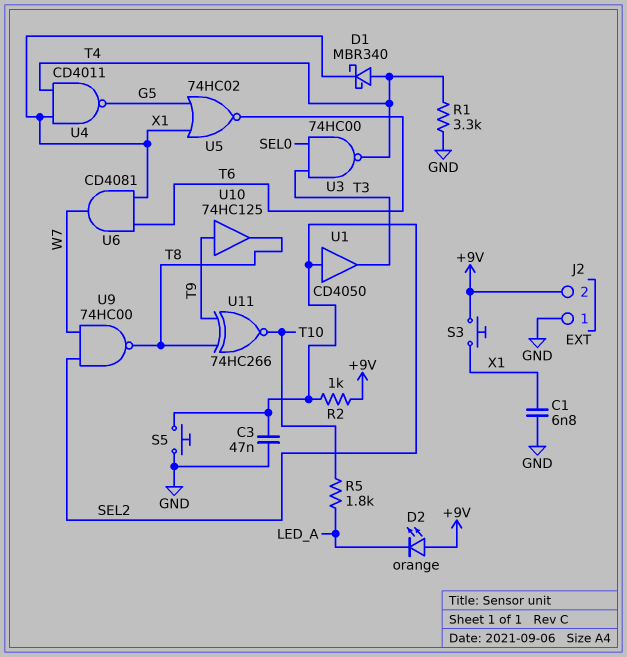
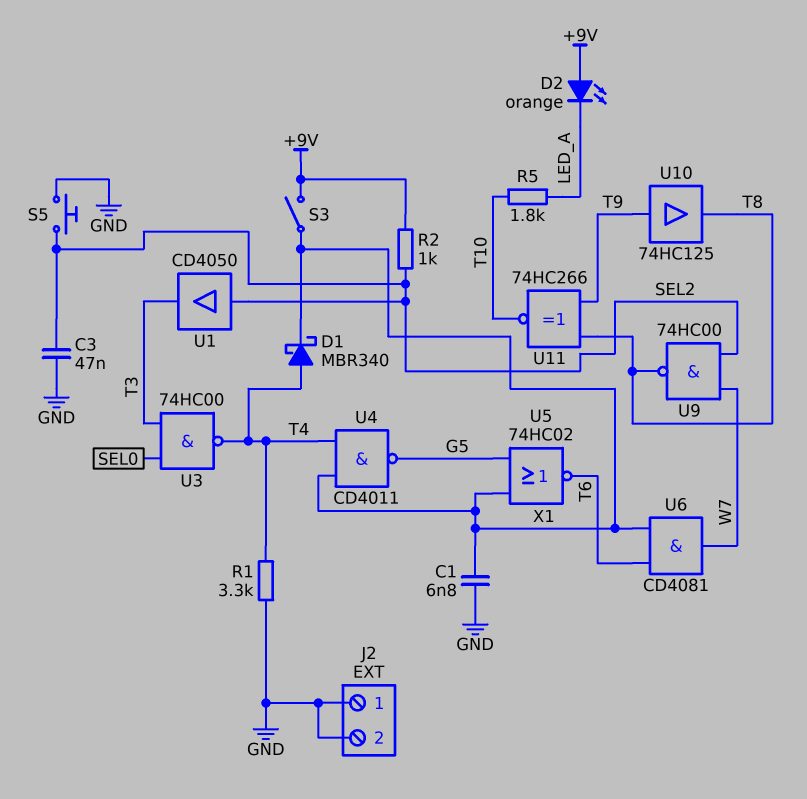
J2 pin 2: +9V -> GND
S3: button (+9V, X1) -> switch (+9V, X1)

